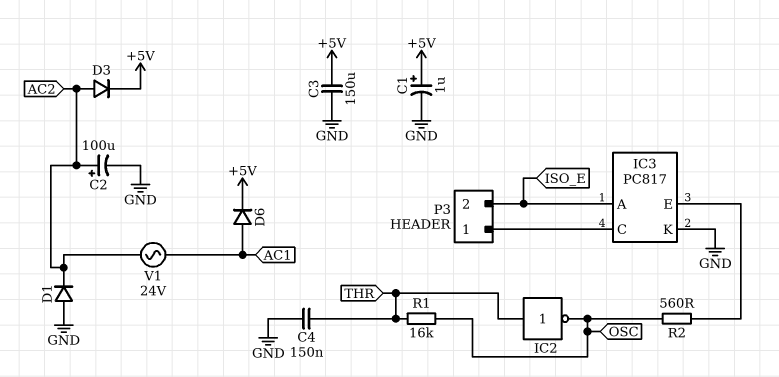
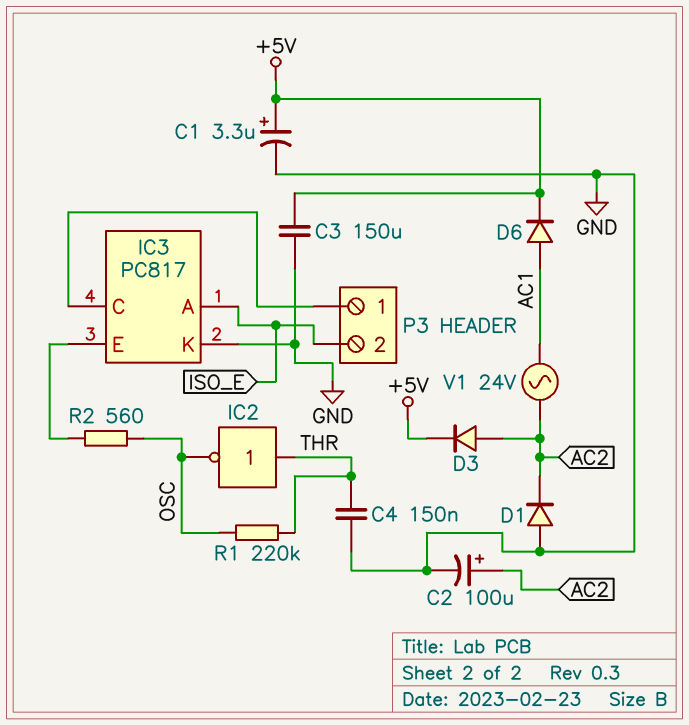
C1: 1uF (plus +5V, minus GND) -> 3.3uF (plus +5V, minus GND)
R1: 16k (OSC, THR) -> 220k (OSC, THR)

